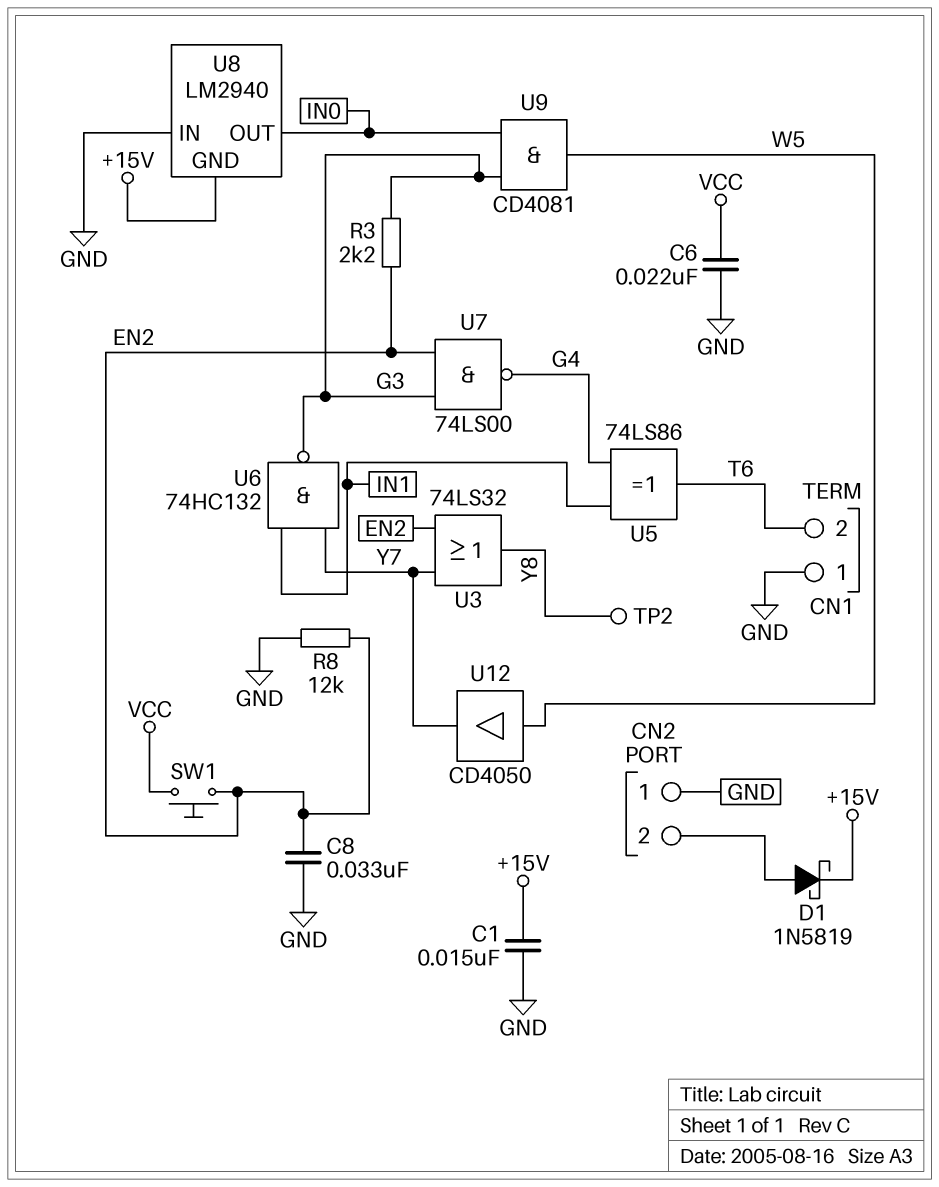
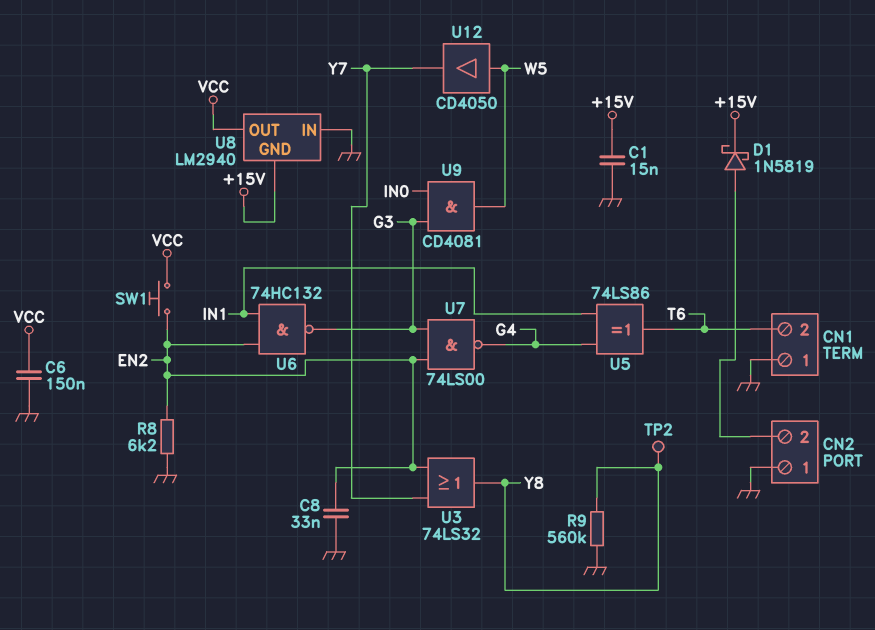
C6: 22nF (GND, VCC) -> 150nF (GND, VCC)
R3: 2.2k (EN2, G3) -> none
R8: 12k (EN2, GND) -> 6.2k (EN2, GND)
R9: none -> 560k (GND, Y8)
U6: NAND 74HC132 (in IN1, in Y7, out G3) -> NAND 74HC132 (in EN2, in IN1, out G3)
U8 pin OUT: IN0 -> VCC

